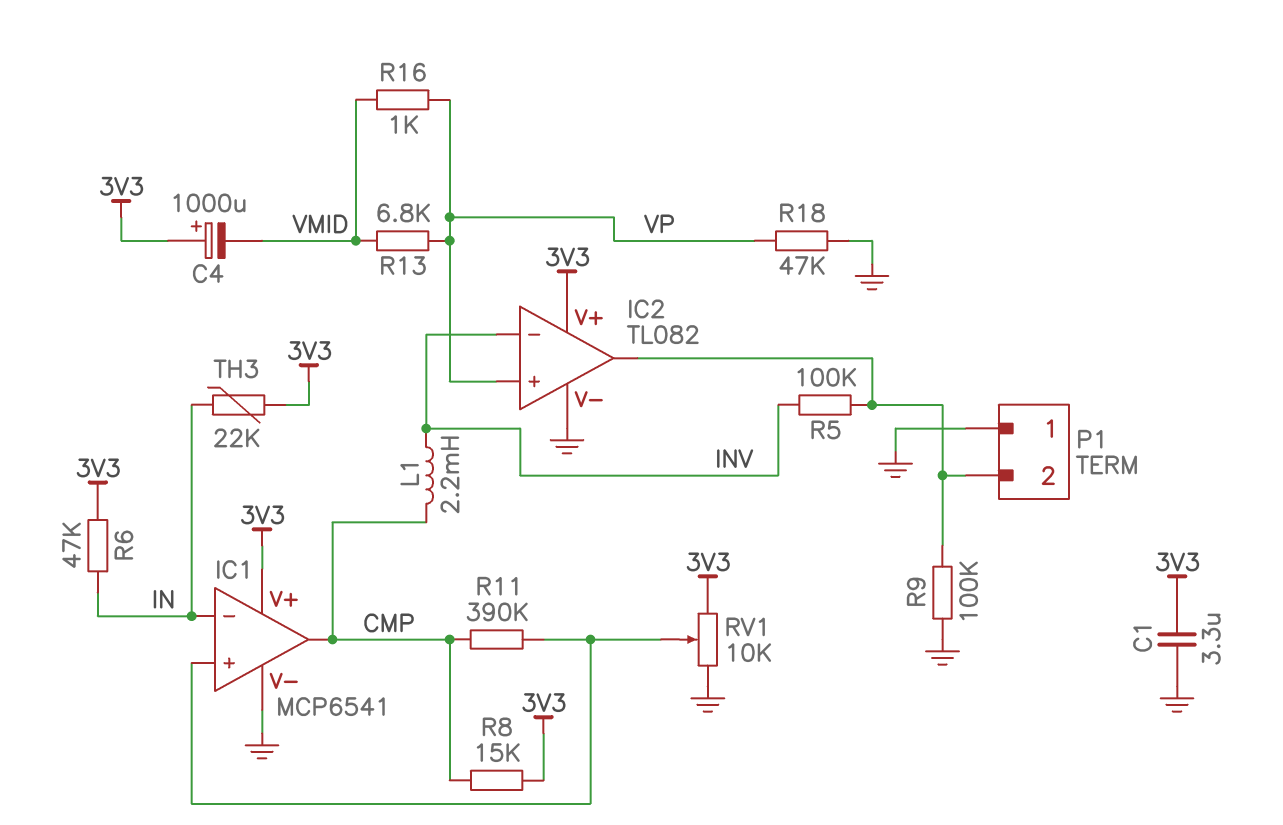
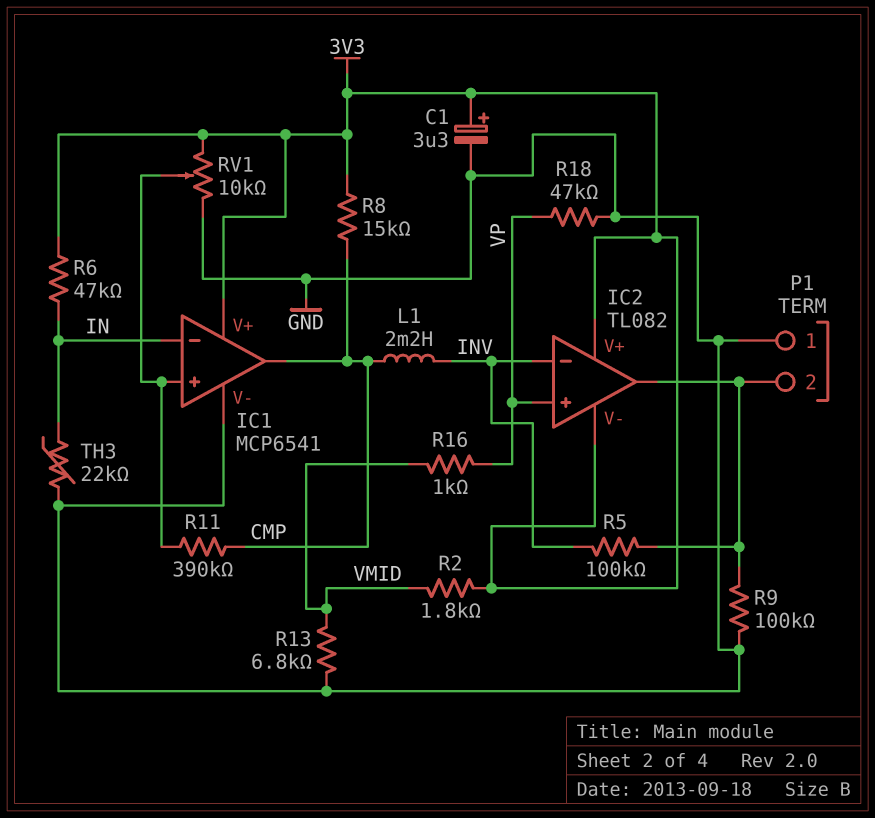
C1: 3.3uF (3V3, GND) -> 3.3uF (plus 3V3, minus GND)
C4: 1000uF (plus 3V3, minus VMID) -> none
IC2 pin V-: GND -> 3V3
R2: none -> 1.8k (3V3, VMID)
R13: 6.8k (VMID, VP) -> 6.8k (GND, VMID)
TH3: 22k (3V3, IN) -> 22k (GND, IN)

